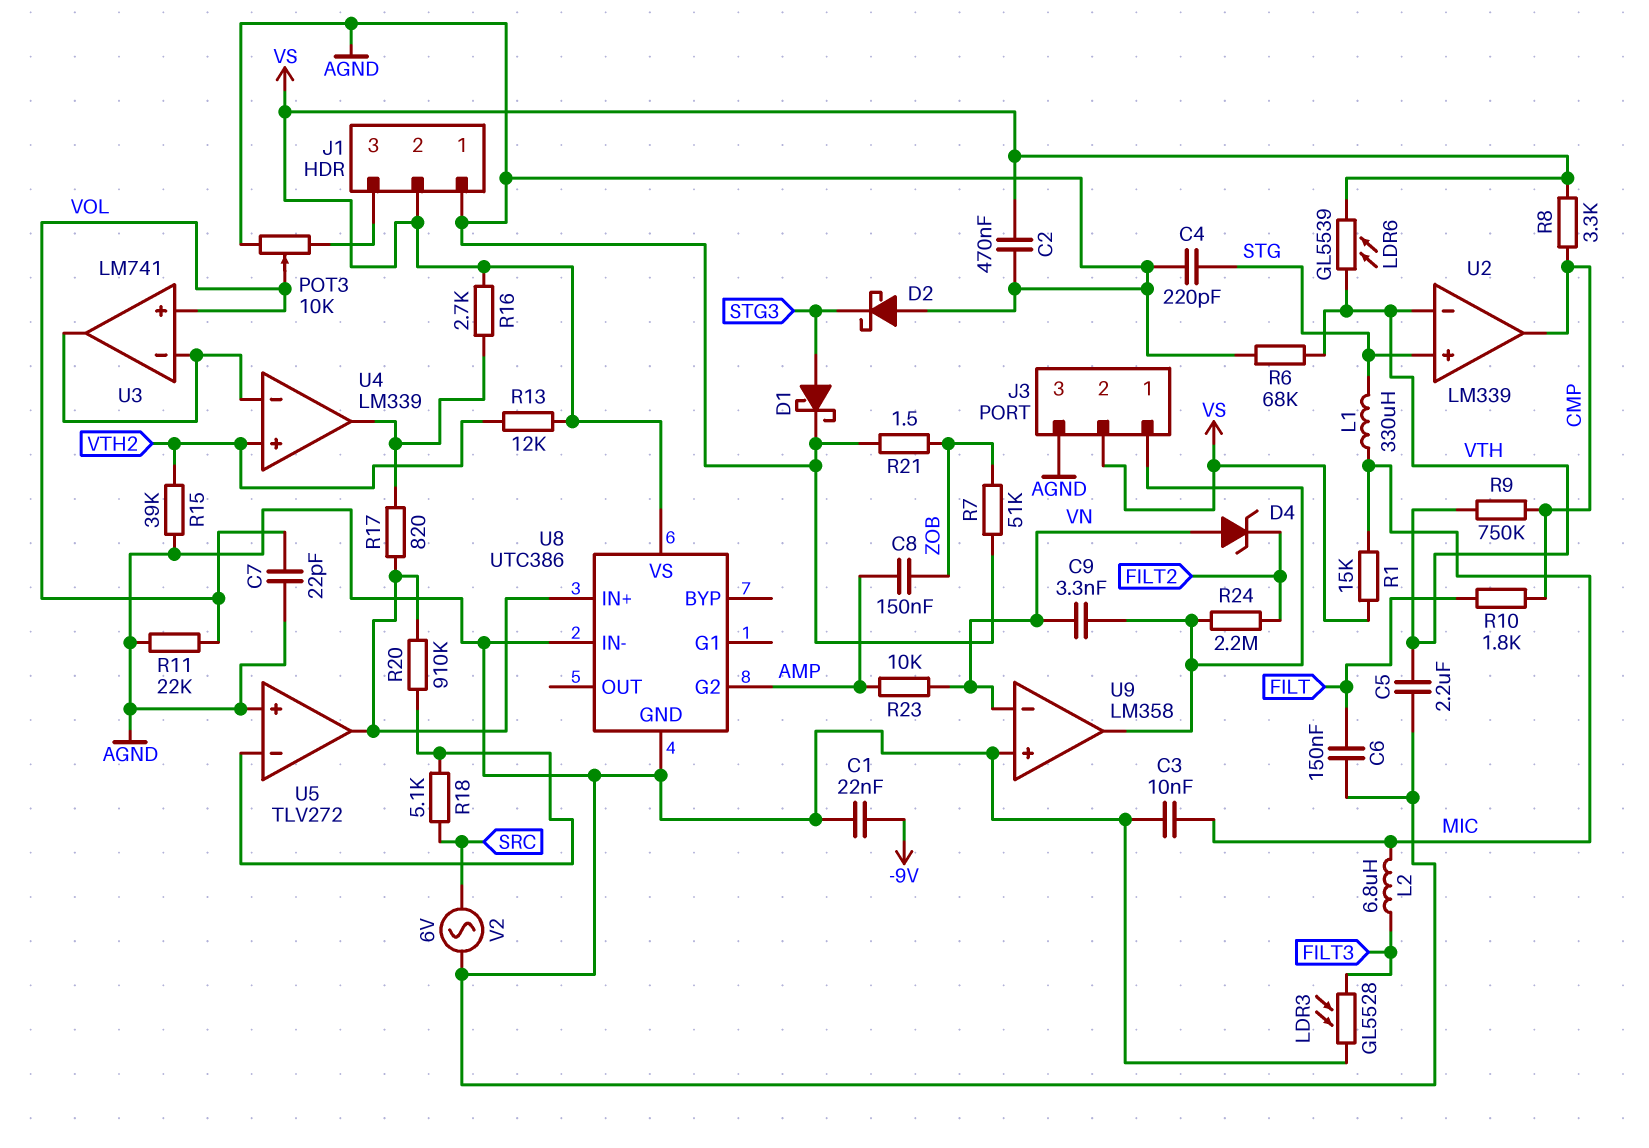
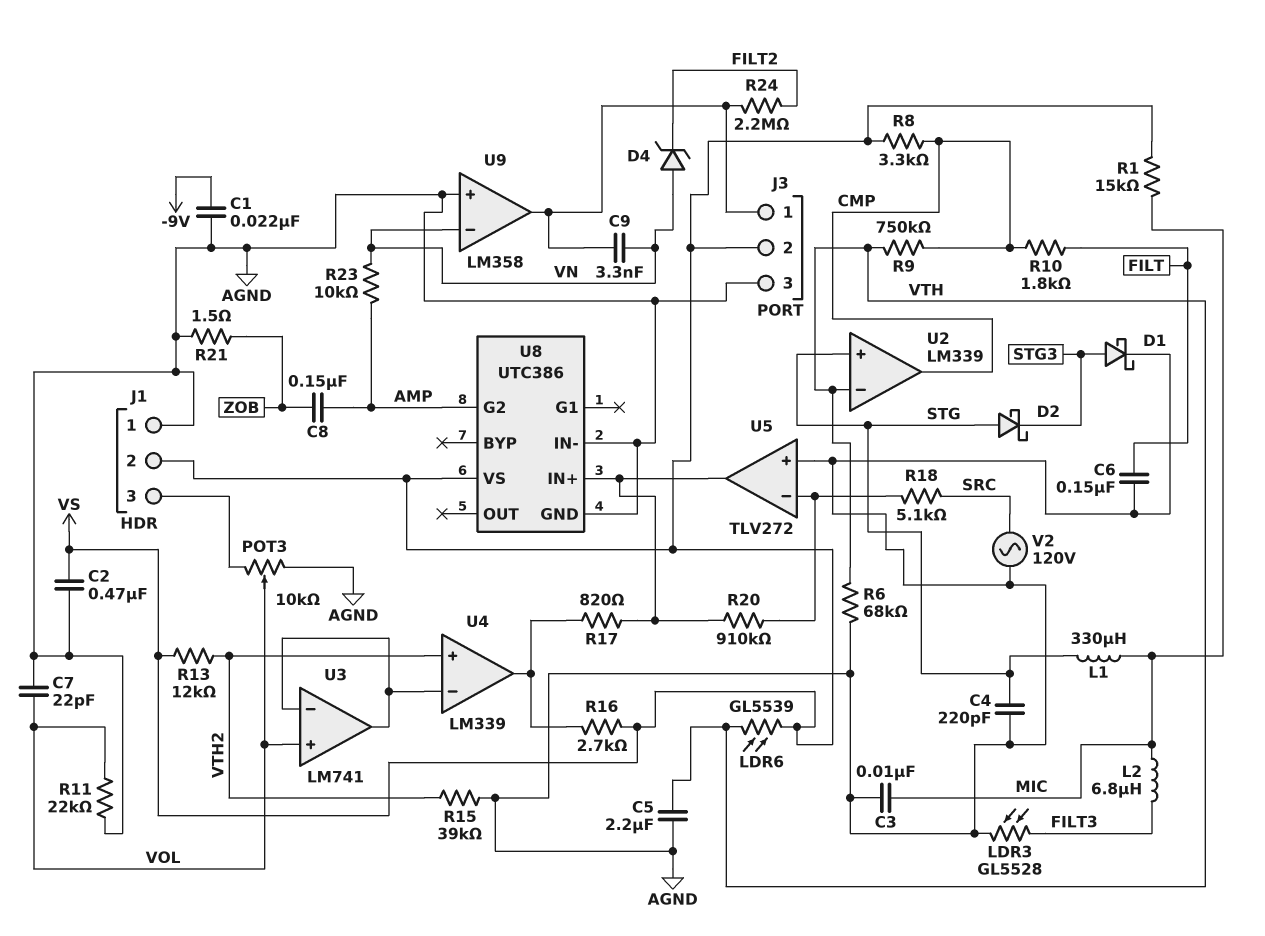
D2: schottky (A AGND, K STG3) -> schottky (A STG, K STG3)
R7: 51k (AGND, ZOB) -> none
V2: AC 6V (AGND, SRC) -> AC 120V (AGND, SRC)

